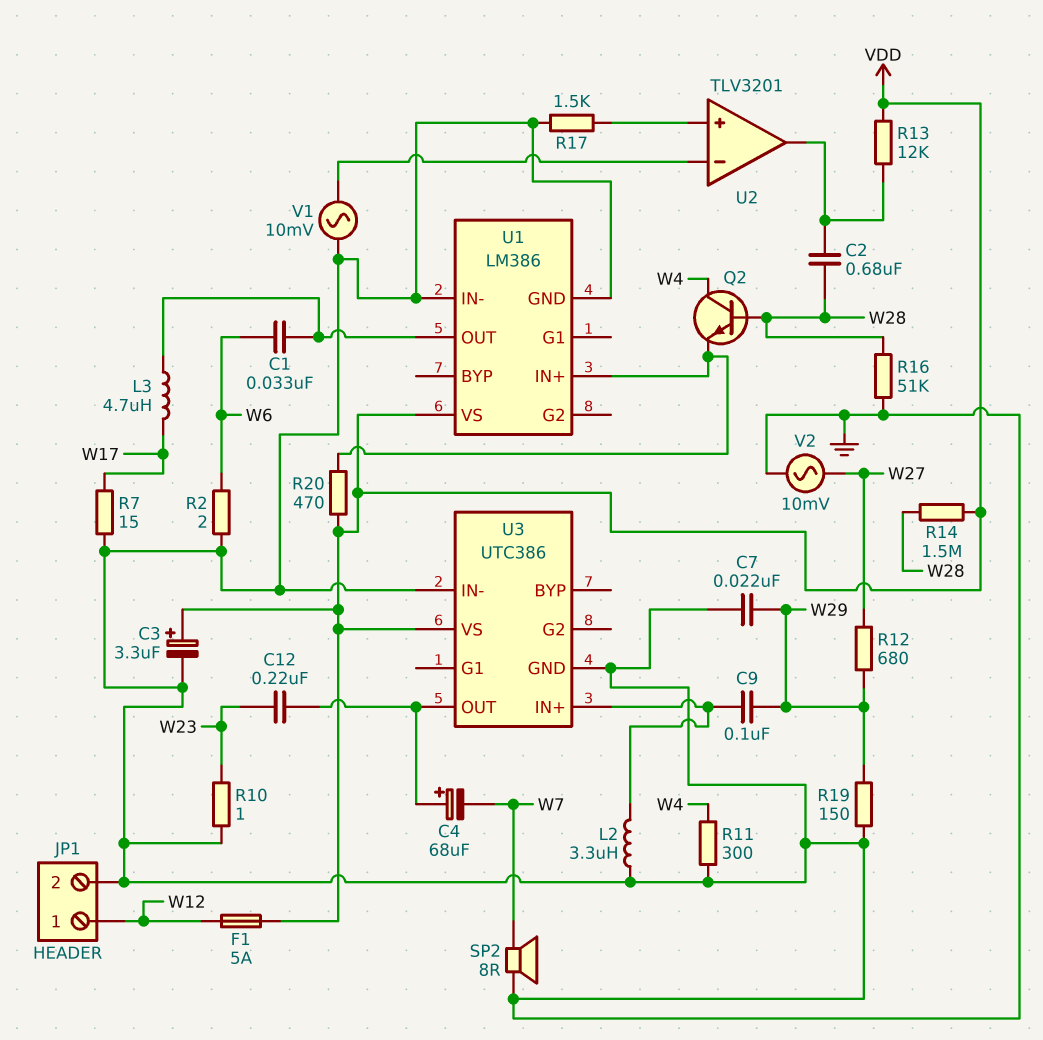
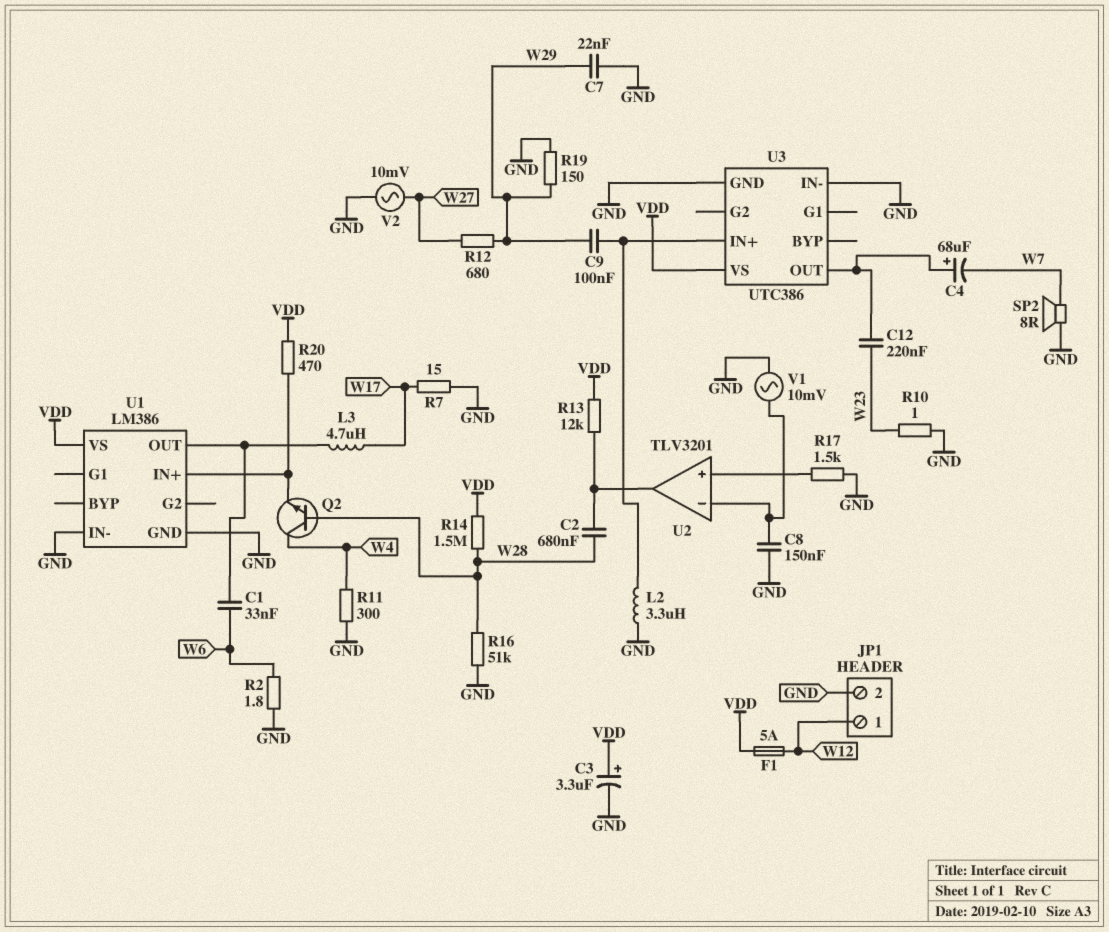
C8: none -> 150nF (GND, U2/in-)
R2: 2 (GND, W6) -> 1.8 (GND, W6)

